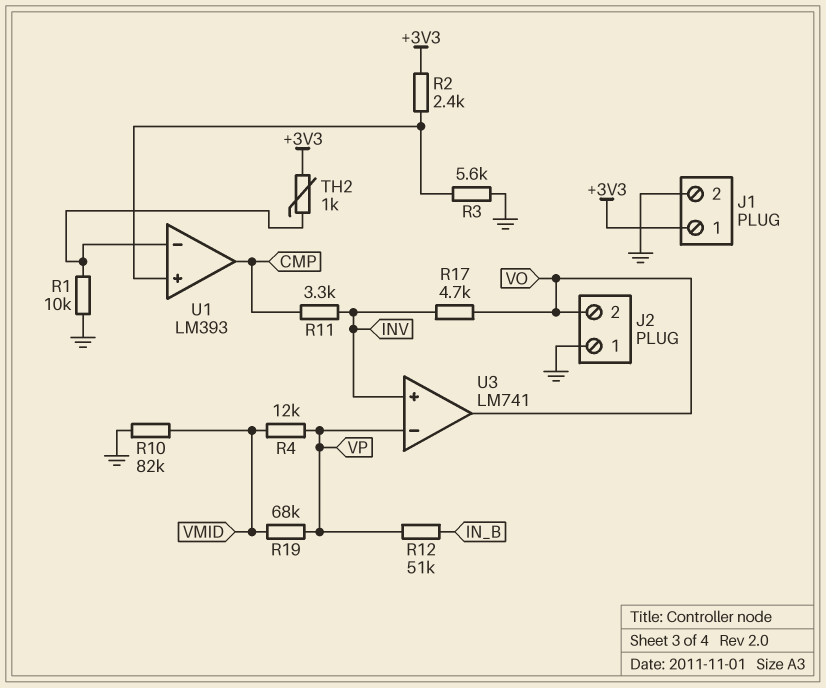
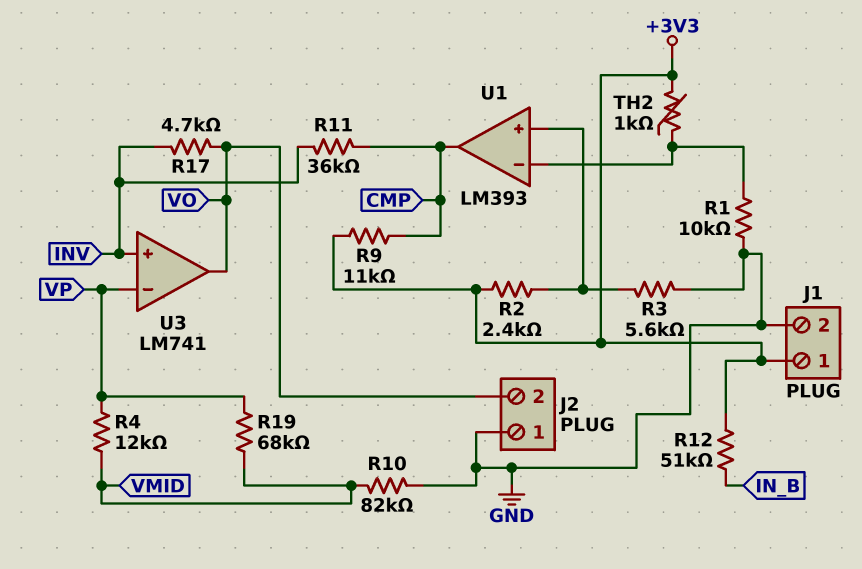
R9: none -> 11k (+3V3, CMP)
R11: 3.3k (CMP, INV) -> 36k (CMP, INV)
R12: 51k (IN_B, VP) -> 51k (+3V3, IN_B)

